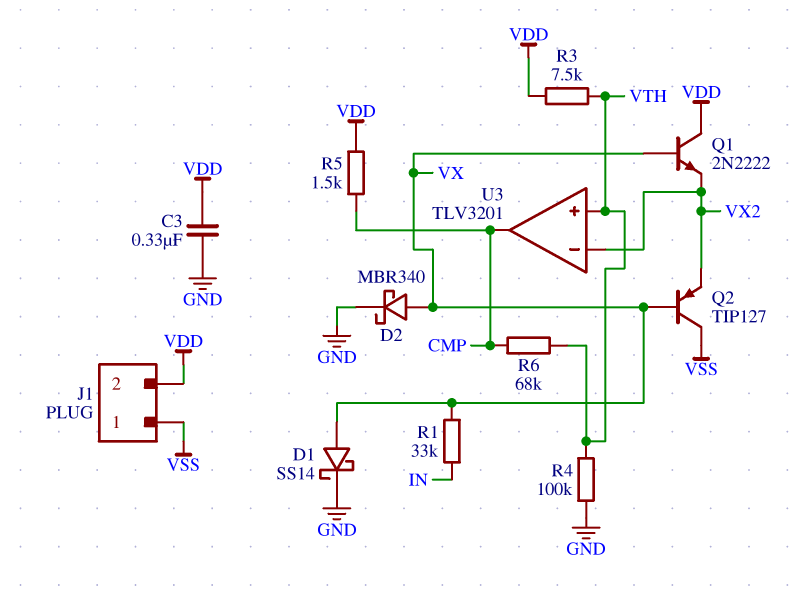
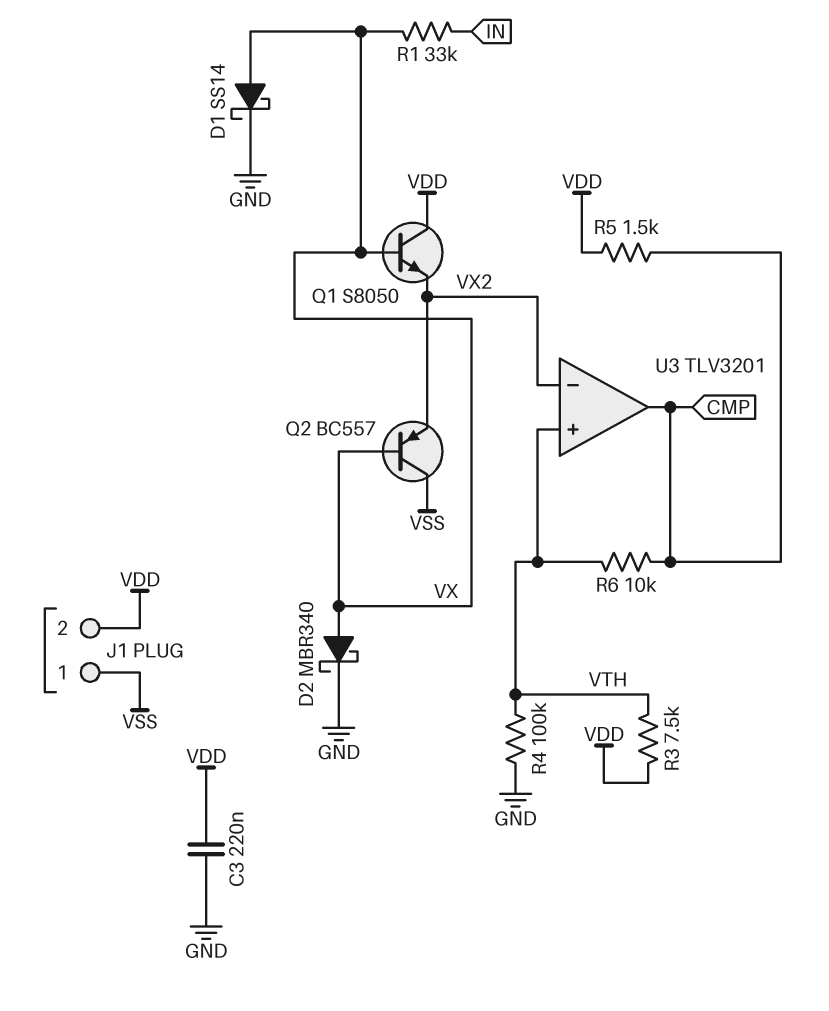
C3: 330nF (GND, VDD) -> 220nF (GND, VDD)
Q1: NPN 2N2222 (B VX, C VDD, E VX2) -> NPN S8050 (B VX, C VDD, E VX2)
Q2: PNP TIP127 (B VX, C VSS, E VX2) -> PNP BC557 (B VX, C VSS, E VX2)
R6: 68k (CMP, VTH) -> 10k (CMP, VTH)

